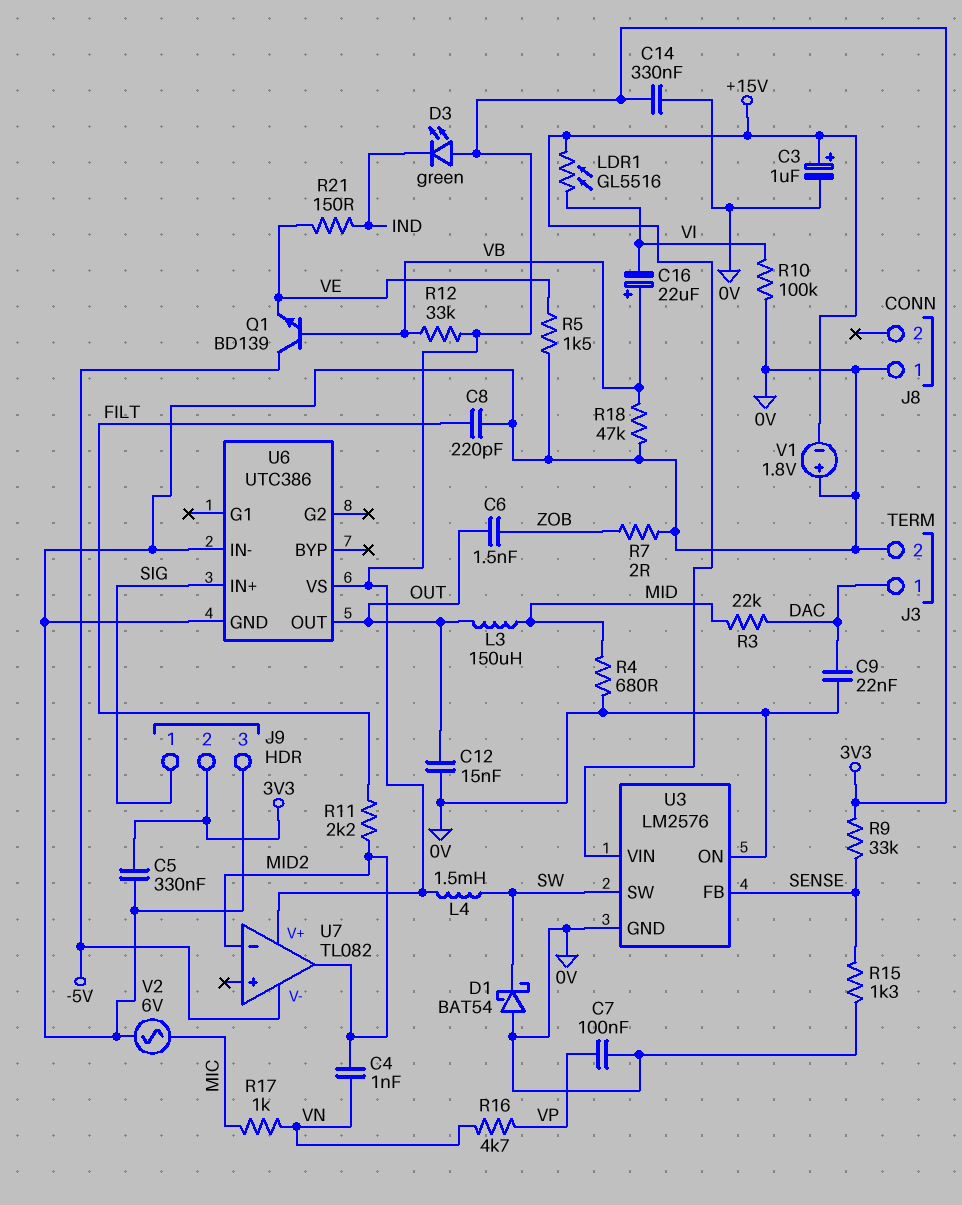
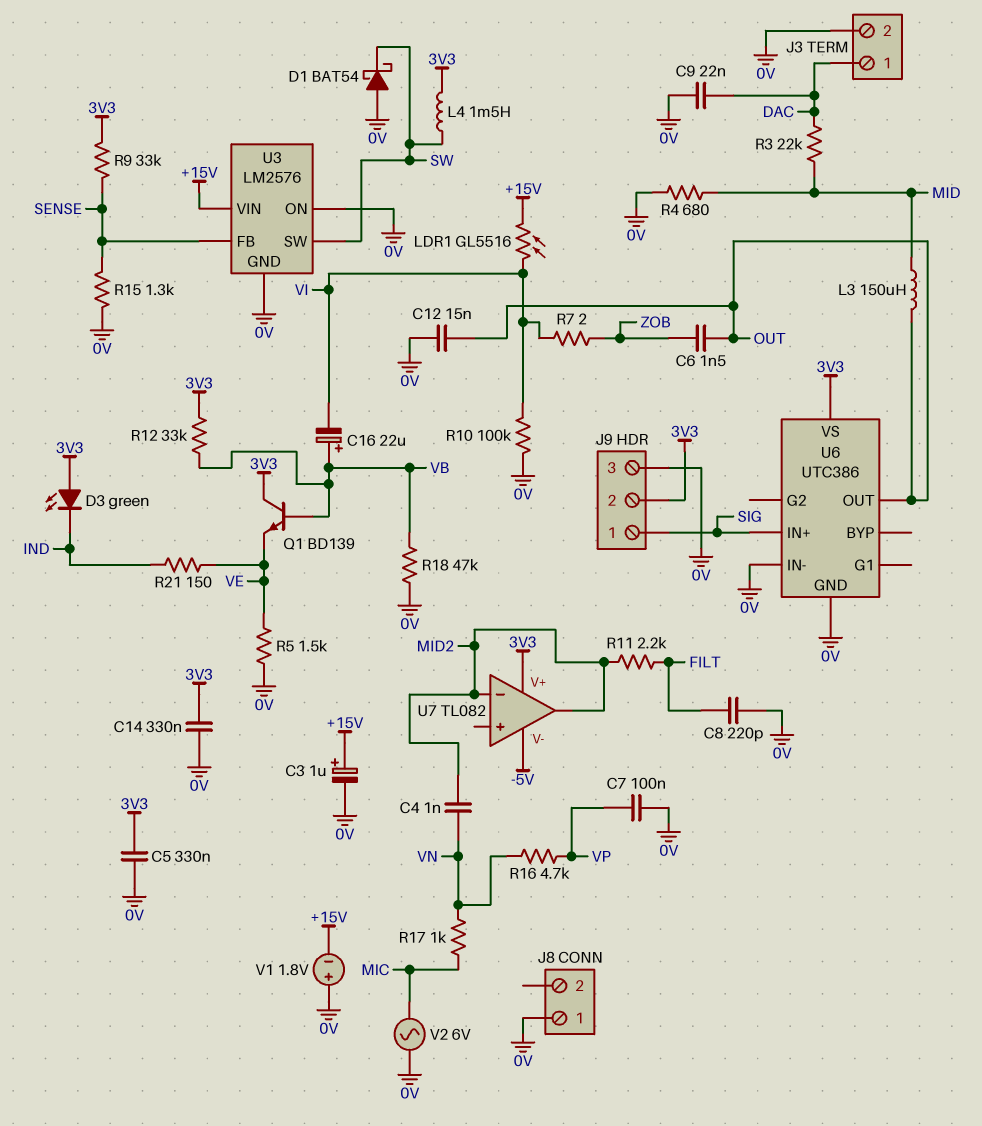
Q1: NPN BD139 (B VB, C -5V, E VE) -> NPN BD139 (B VB, C 3V3, E VE)
R7: 2 (0V, ZOB) -> 2 (VI, ZOB)

